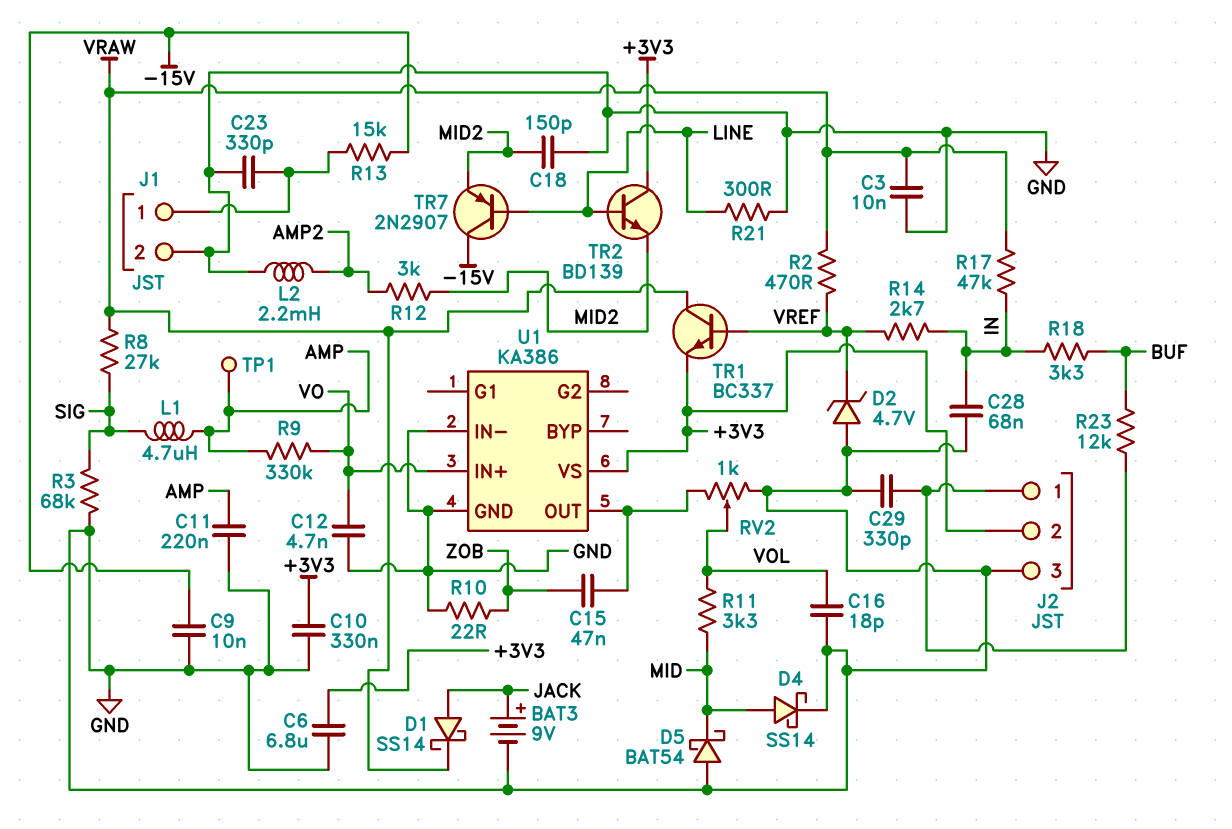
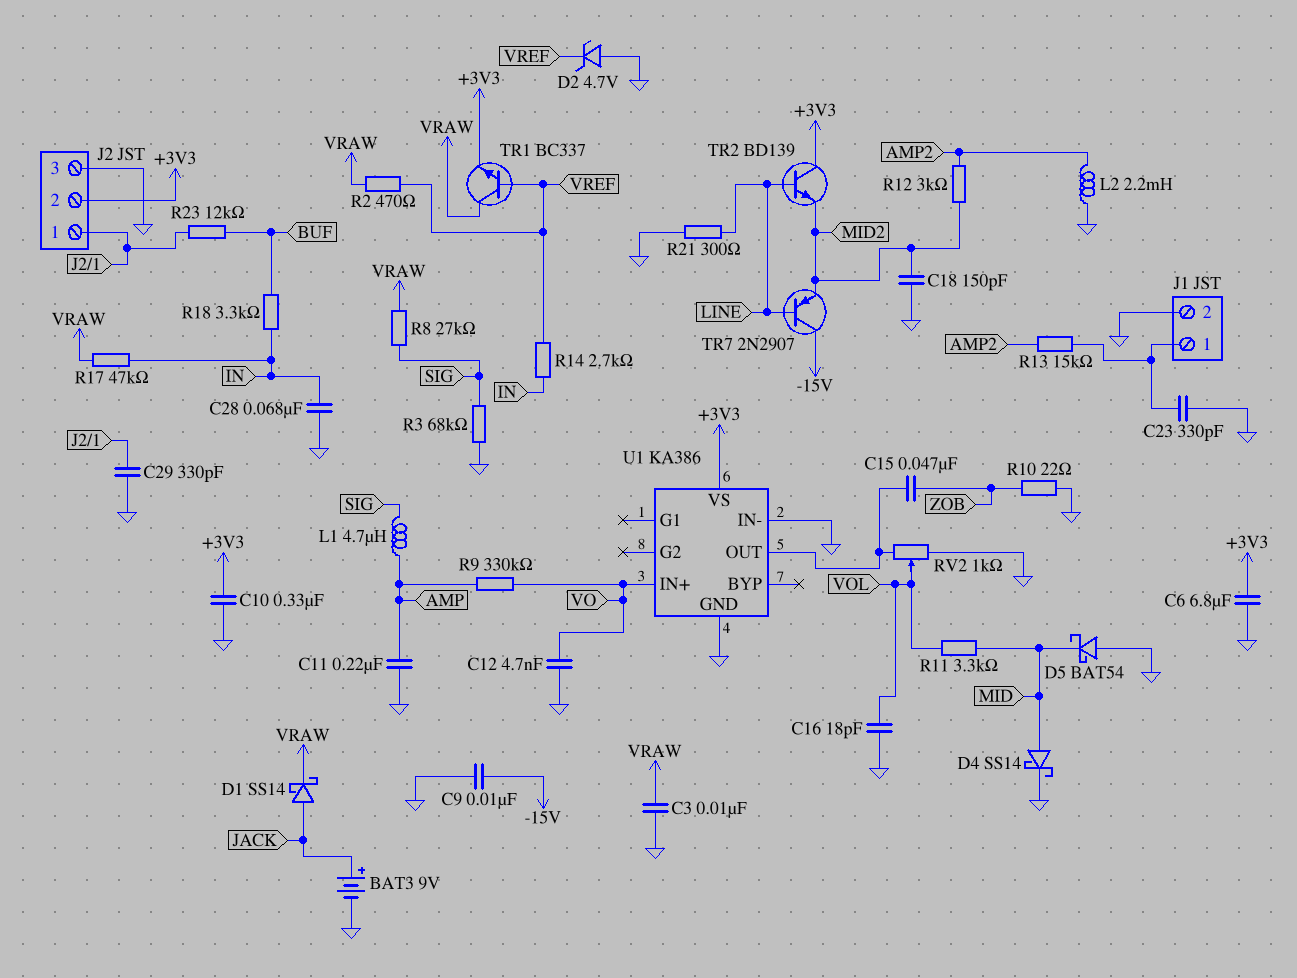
R13: 15k (-15V, J1/1) -> 15k (AMP2, J1/1)
TP1: test point (AMP) -> none

